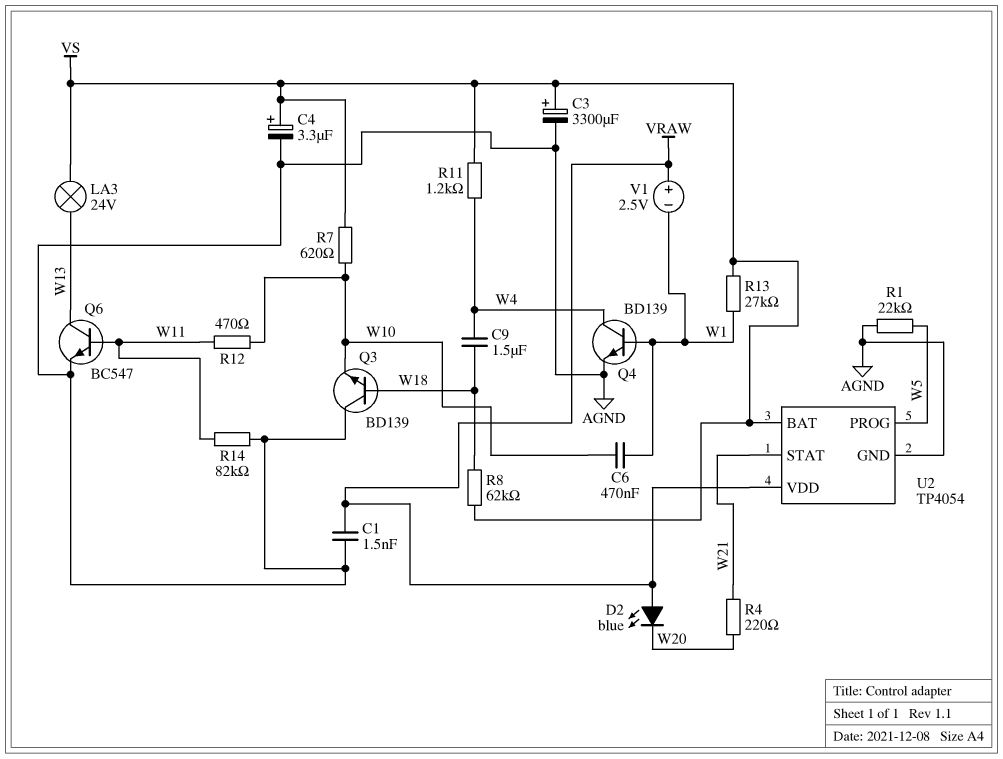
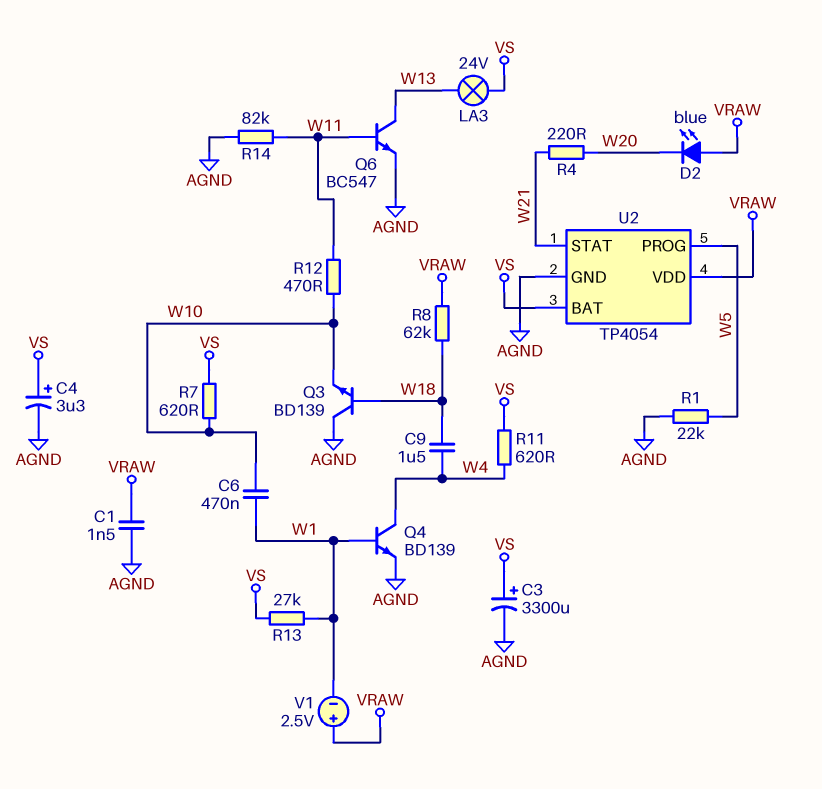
R8: 62k (VS, W18) -> 62k (VRAW, W18)
R11: 1.2k (VS, W4) -> 620 (VS, W4)

